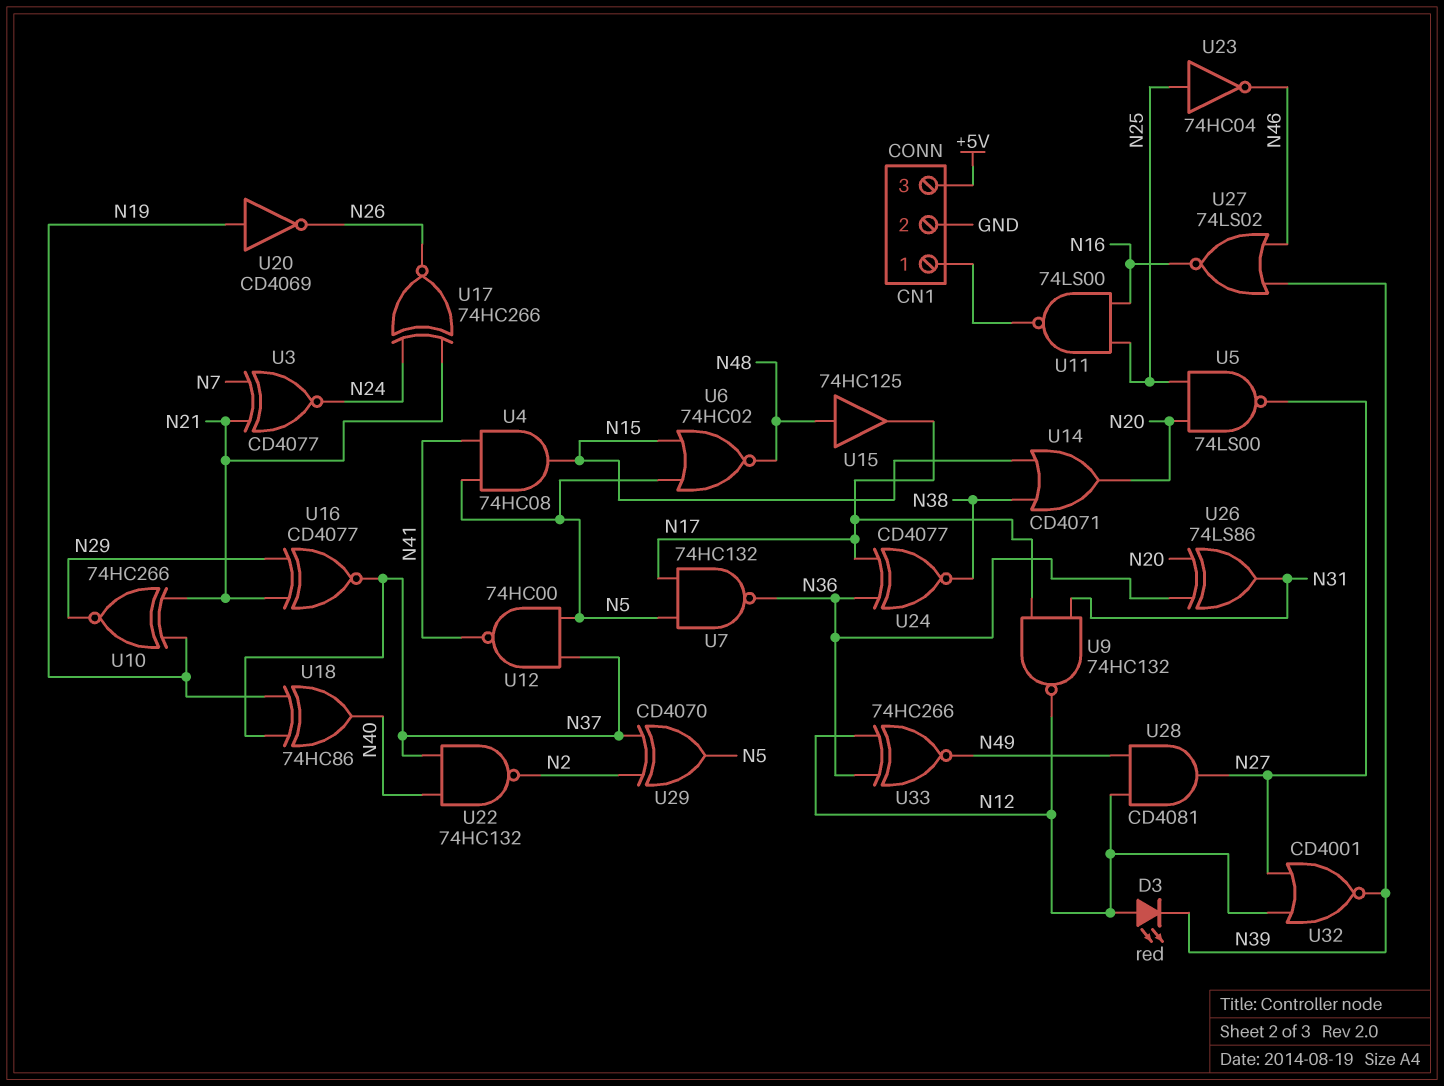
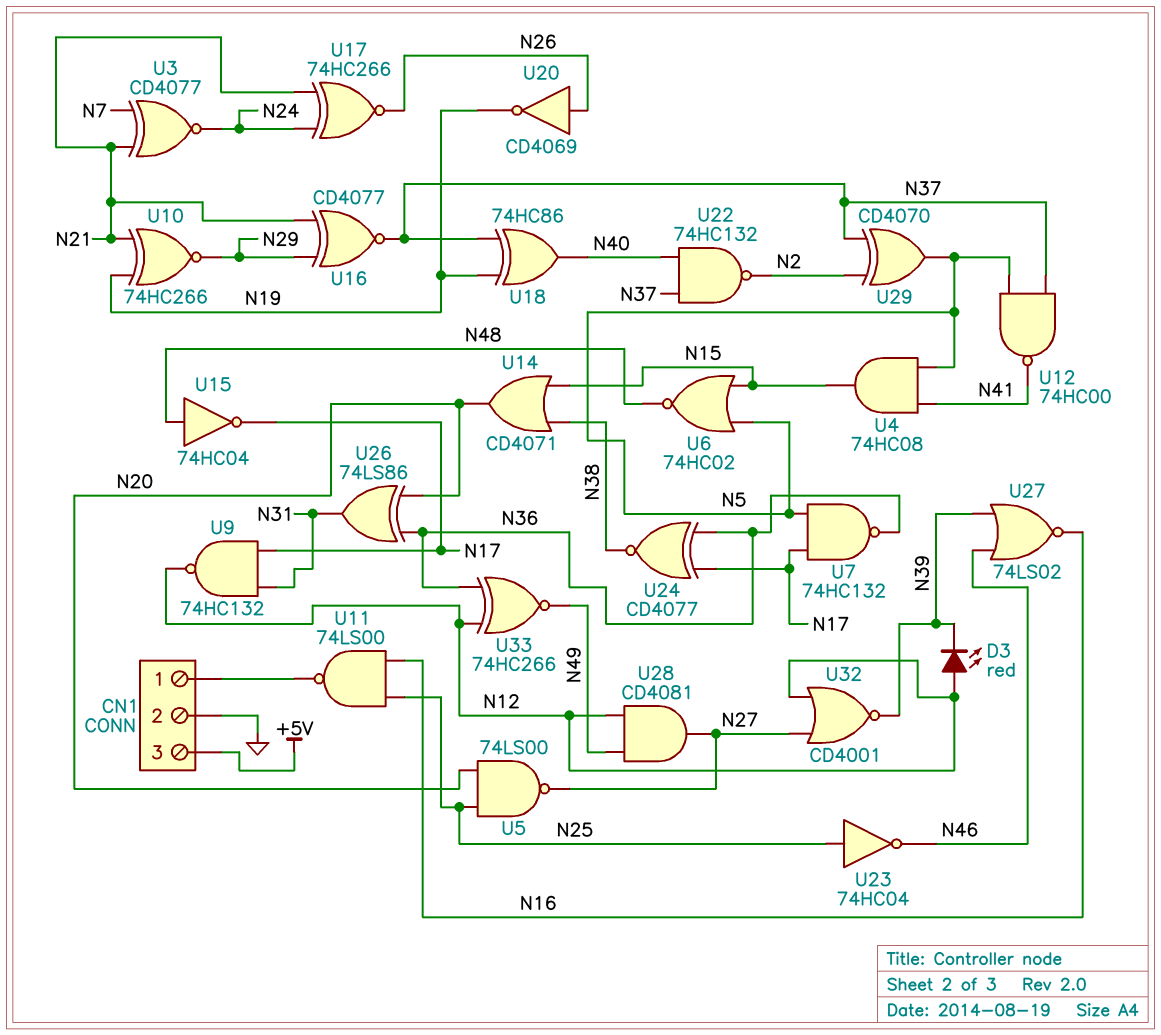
U15: buffer 74HC125 (in N48, out N17) -> NOT 74HC04 (in N48, out N17)
U20: NOT CD4069 (in N19, out N26) -> NOT CD4069 (in N26, out N19)

